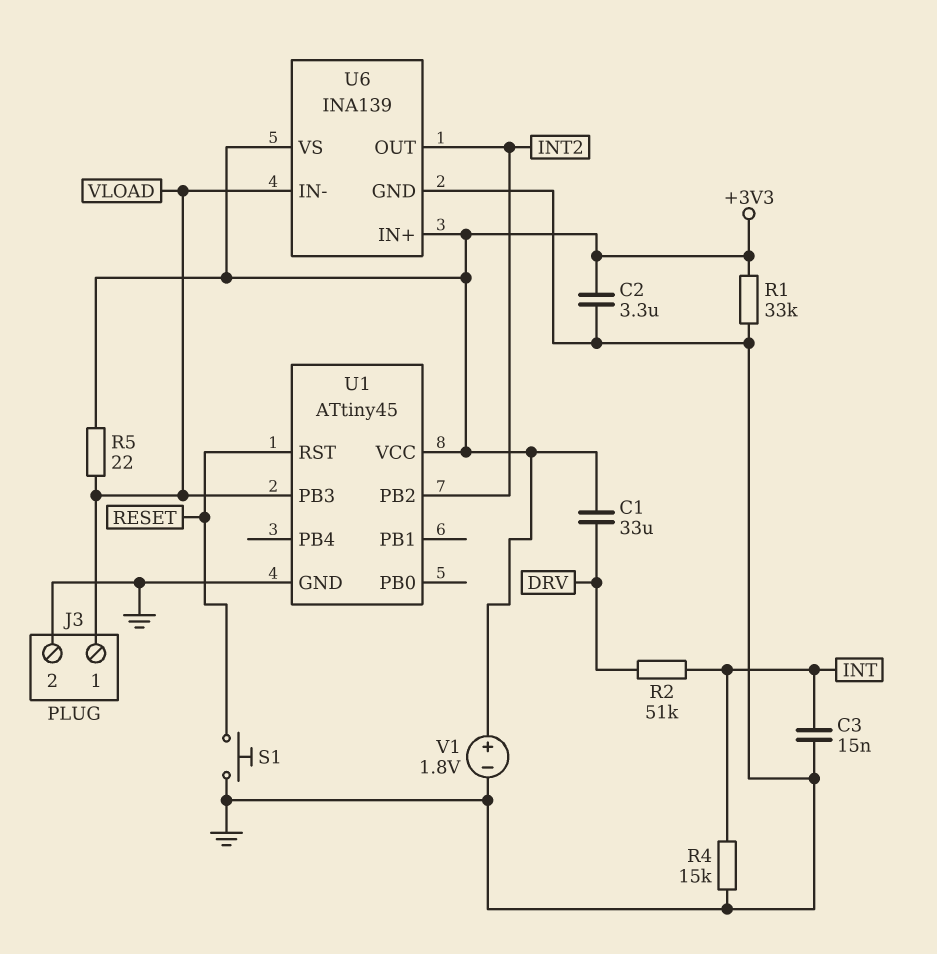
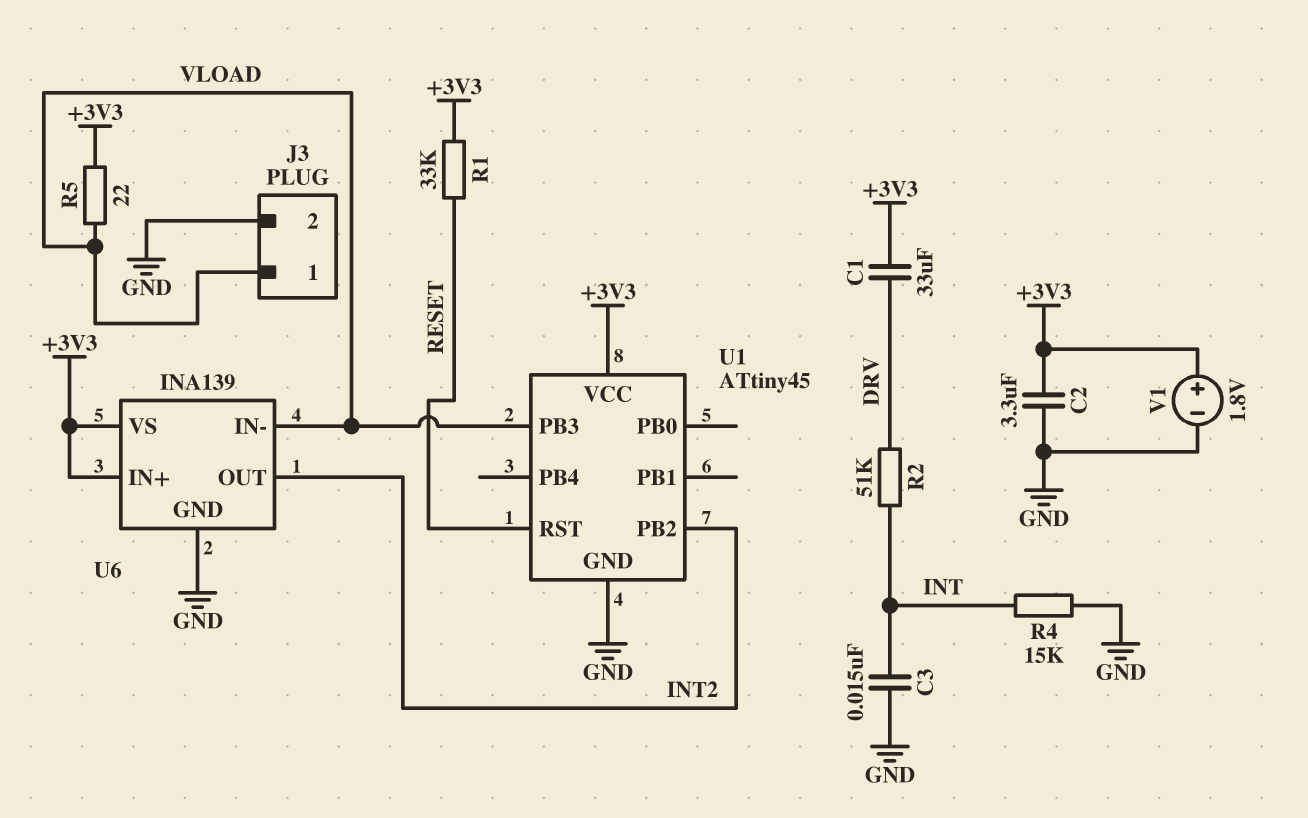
R1: 33k (+3V3, GND) -> 33k (+3V3, RESET)
S1: button (GND, RESET) -> none

